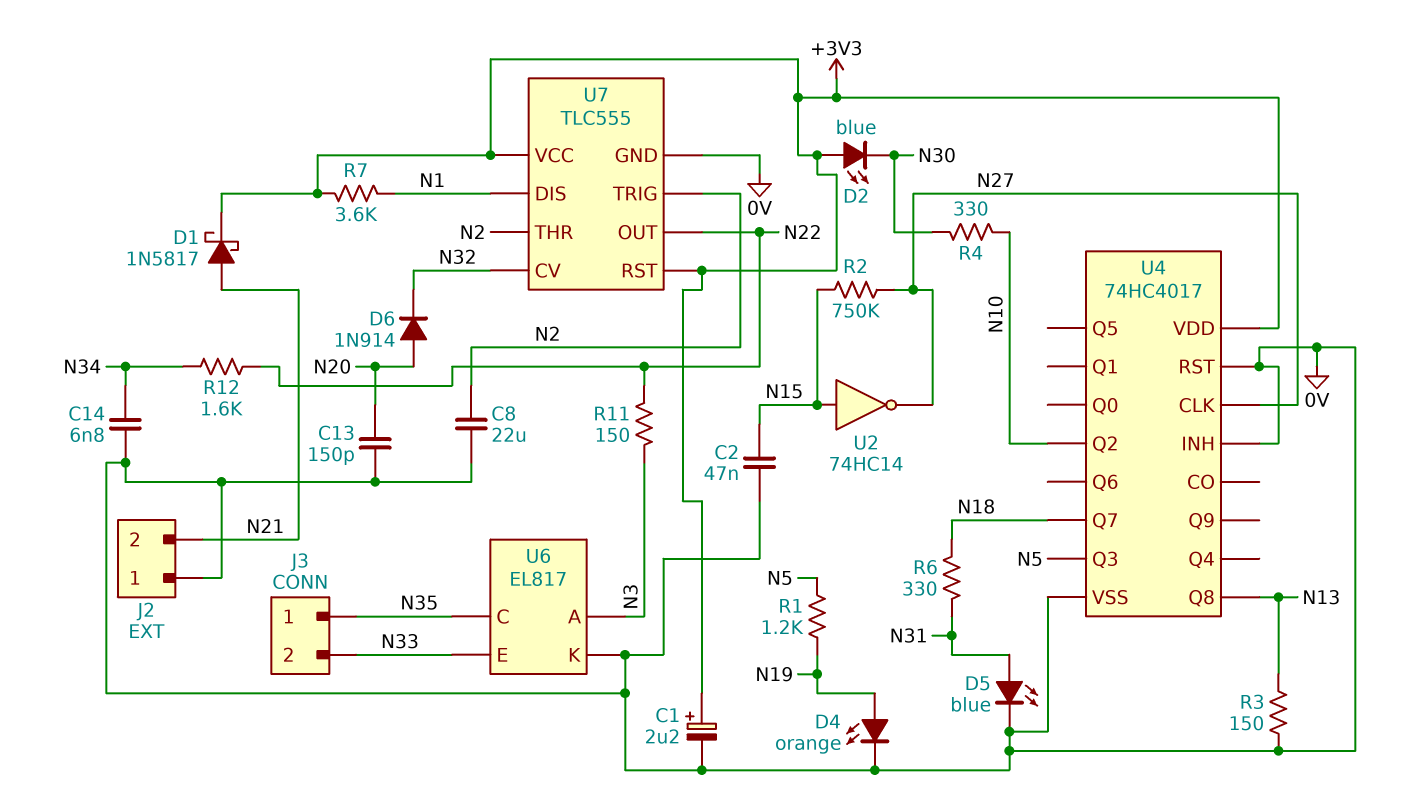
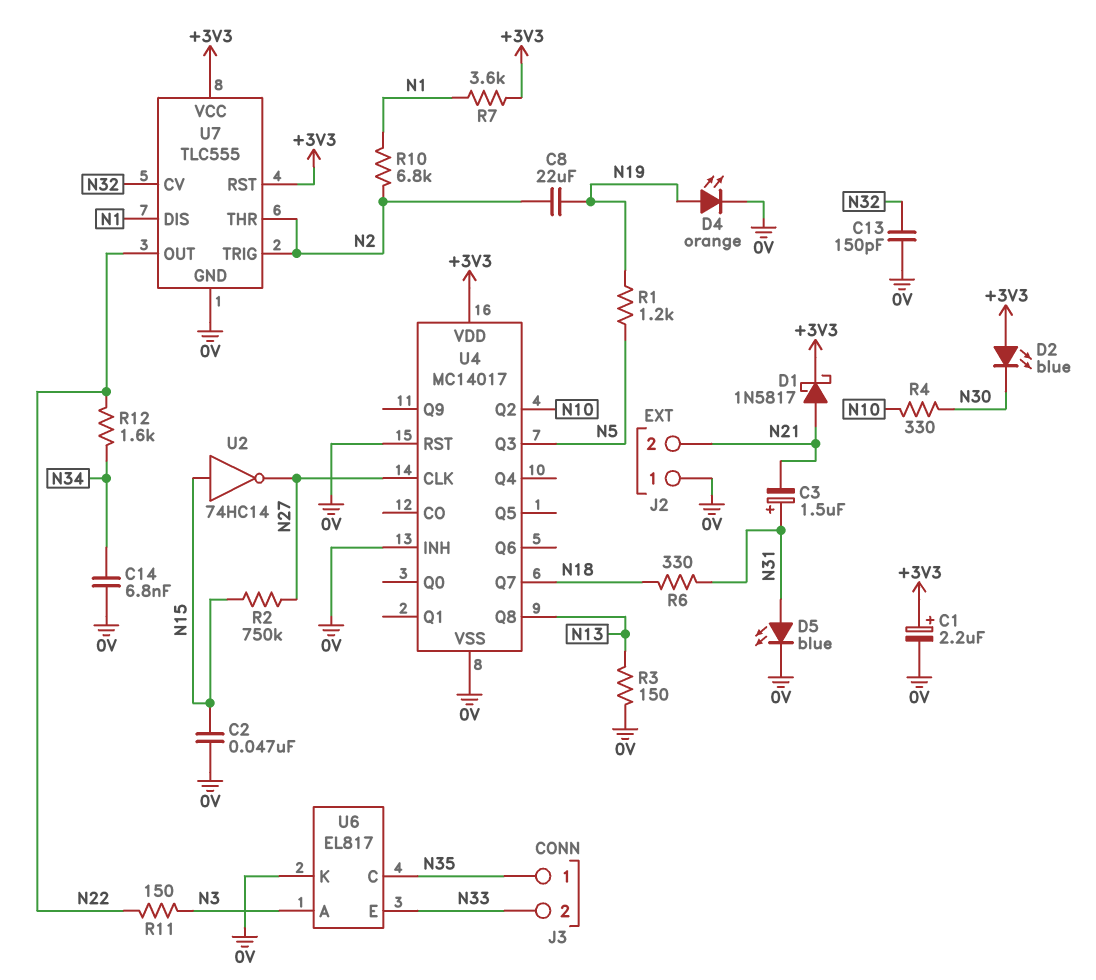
C3: none -> 1.5uF (plus N31, minus N21)
C8: 22uF (0V, N2) -> 22uF (N2, N19)
C13: 150pF (0V, N20) -> 150pF (0V, N32)
D6: diode 1N914 (A N20, K N32) -> none
R10: none -> 6.8k (N1, N2)
U4: 74HC4017 -> MC14017

